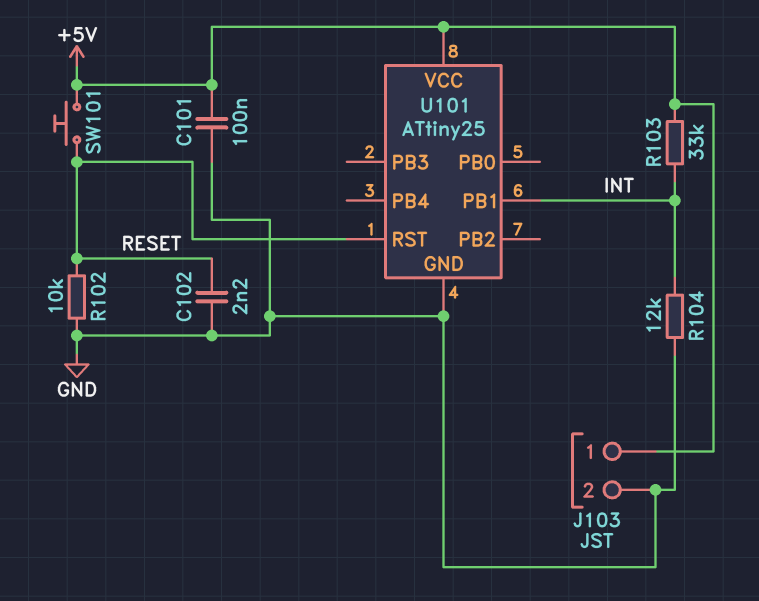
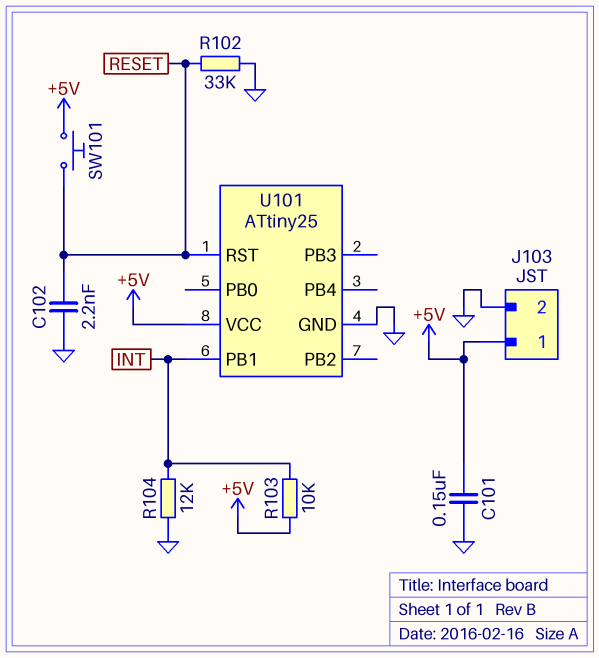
C101: 100nF (+5V, GND) -> 150nF (+5V, GND)
R102: 10k (GND, RESET) -> 33k (GND, RESET)
R103: 33k (+5V, INT) -> 10k (+5V, INT)

